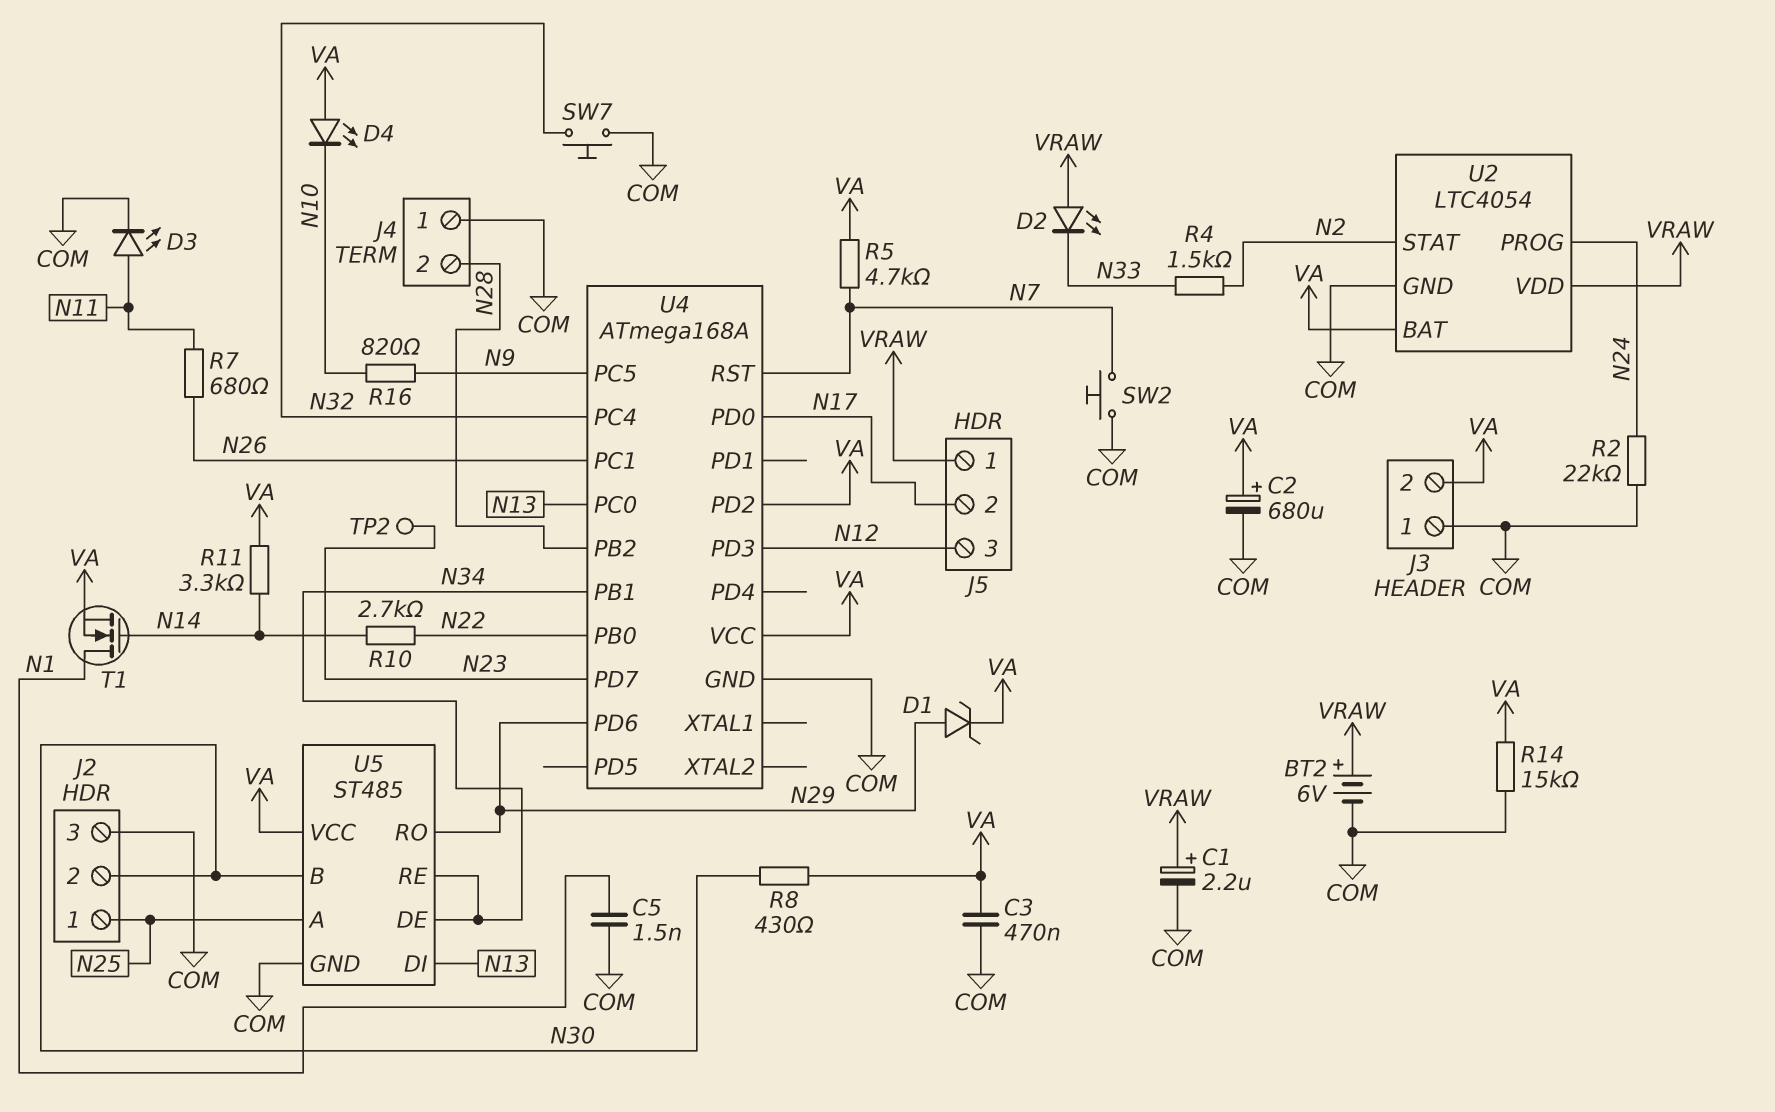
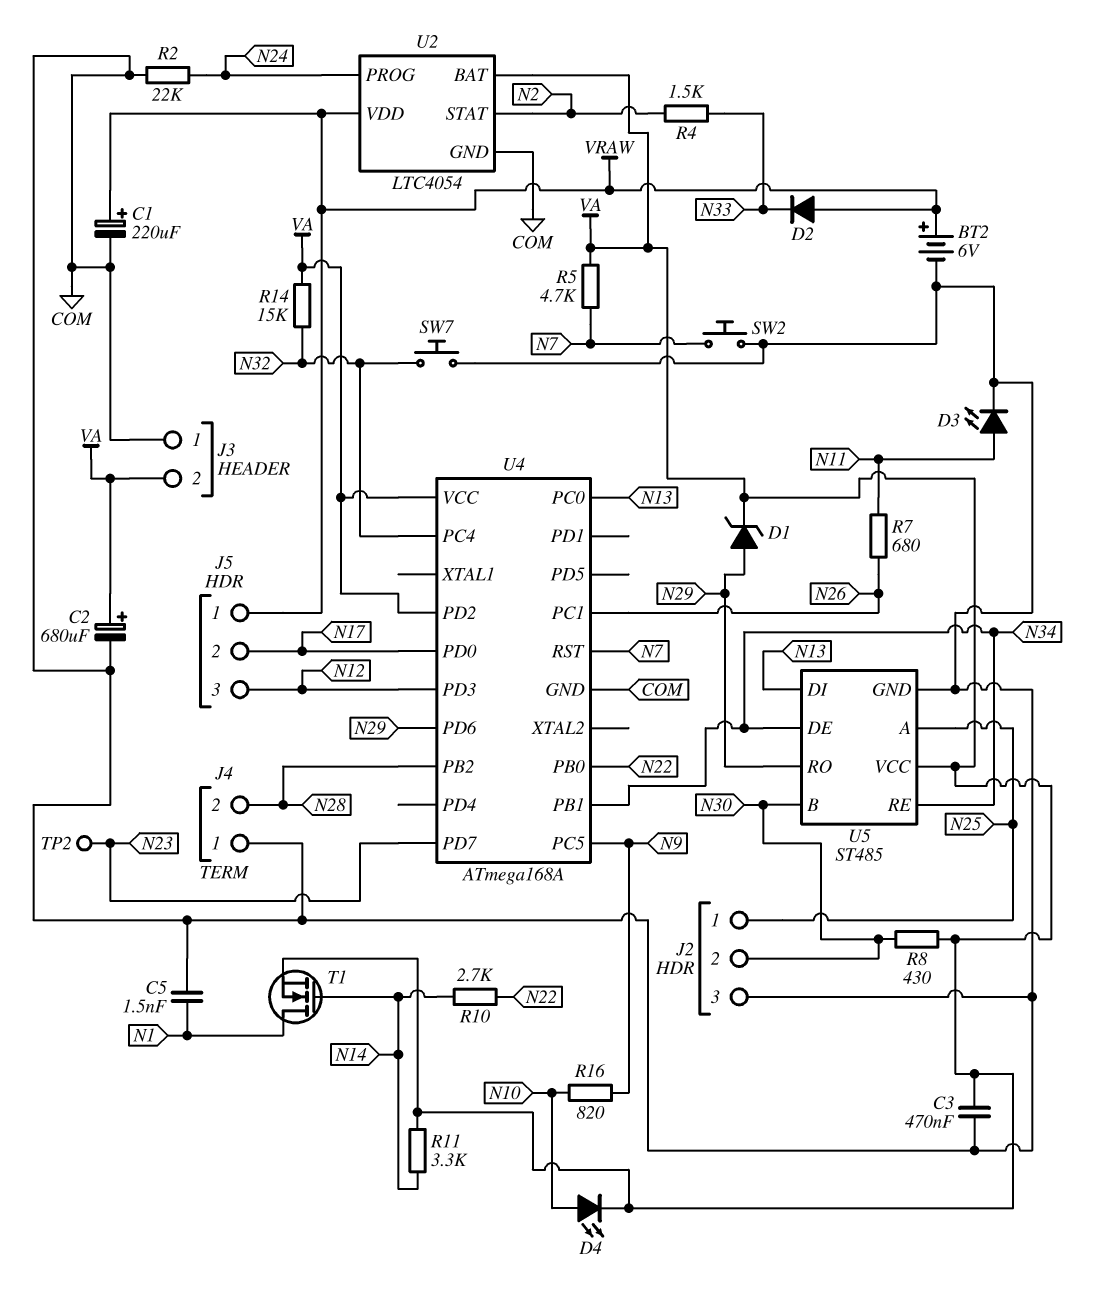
C1: 2.2uF (plus VRAW, minus COM) -> 220uF (plus VRAW, minus COM)
D2: LED (A VRAW, K N33) -> diode (A VRAW, K N33)
D4: LED (A VA, K N10) -> LED (A N10, K VA)
R14: 15k (COM, VA) -> 15k (N32, VA)

